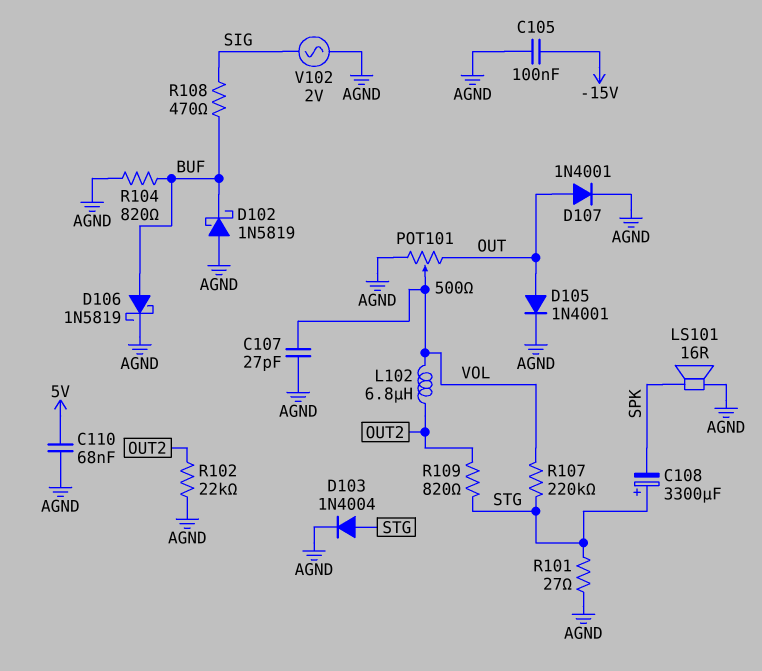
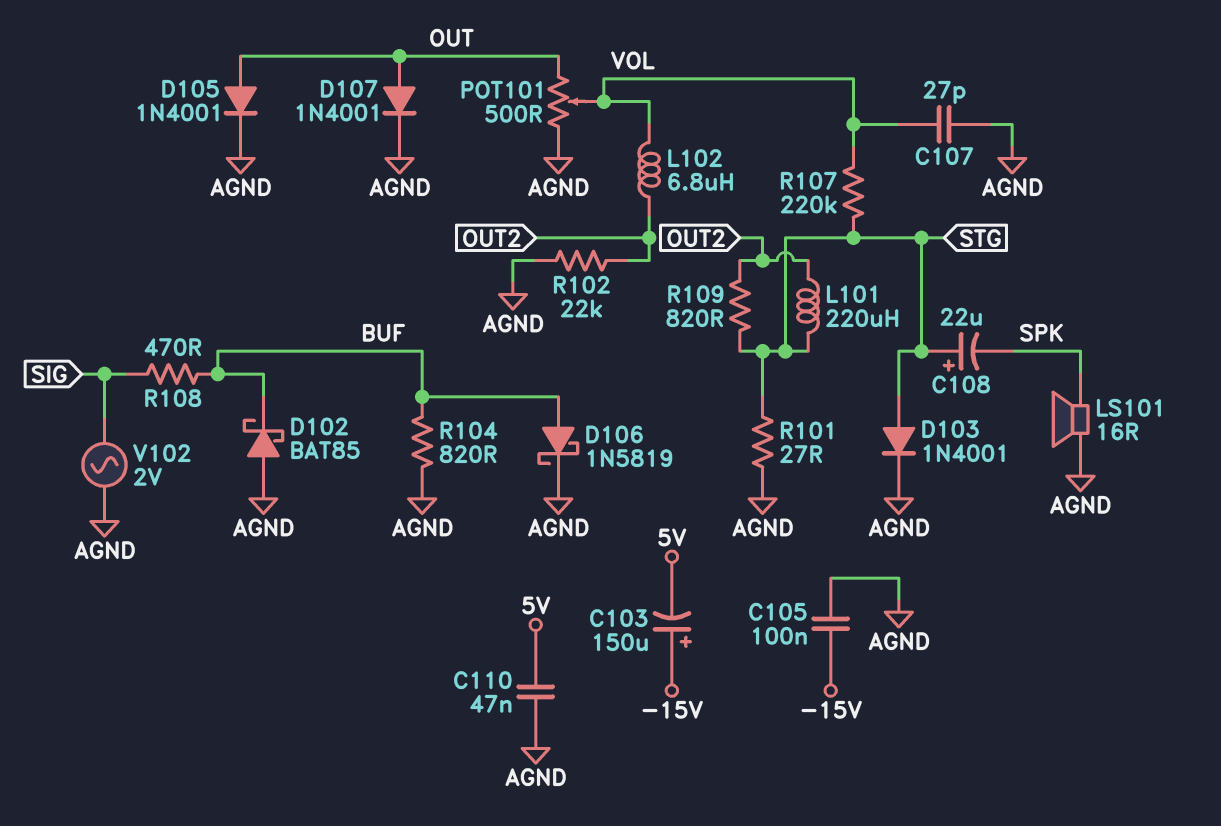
C103: none -> 150uF (plus -15V, minus 5V)
C108: 3300uF (plus STG, minus SPK) -> 22uF (plus STG, minus SPK)
C110: 68nF (5V, AGND) -> 47nF (5V, AGND)
D102: schottky 1N5819 (A AGND, K BUF) -> schottky BAT85 (A AGND, K BUF)
D103: diode 1N4004 (A STG, K AGND) -> diode 1N4001 (A STG, K AGND)
L101: none -> 220uH (OUT2, STG)

